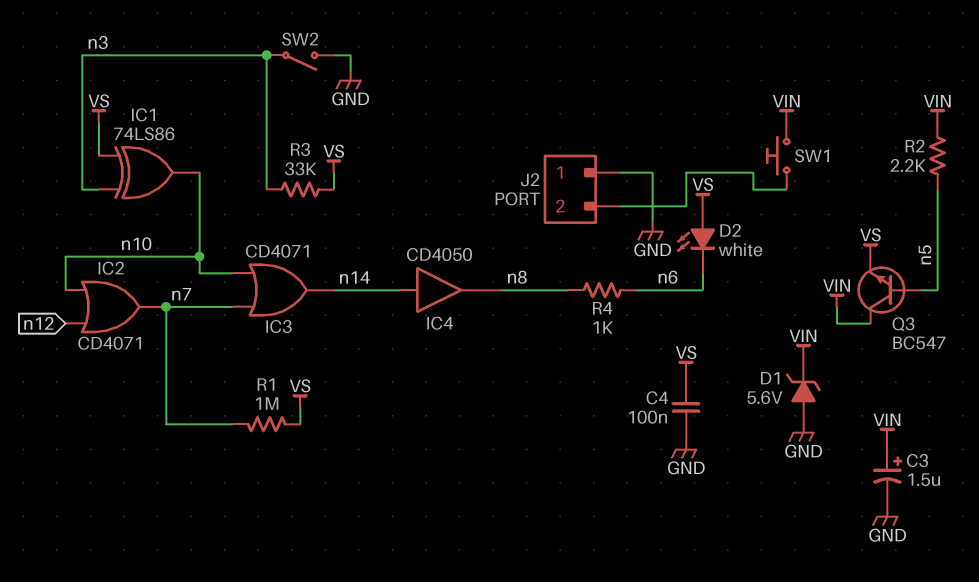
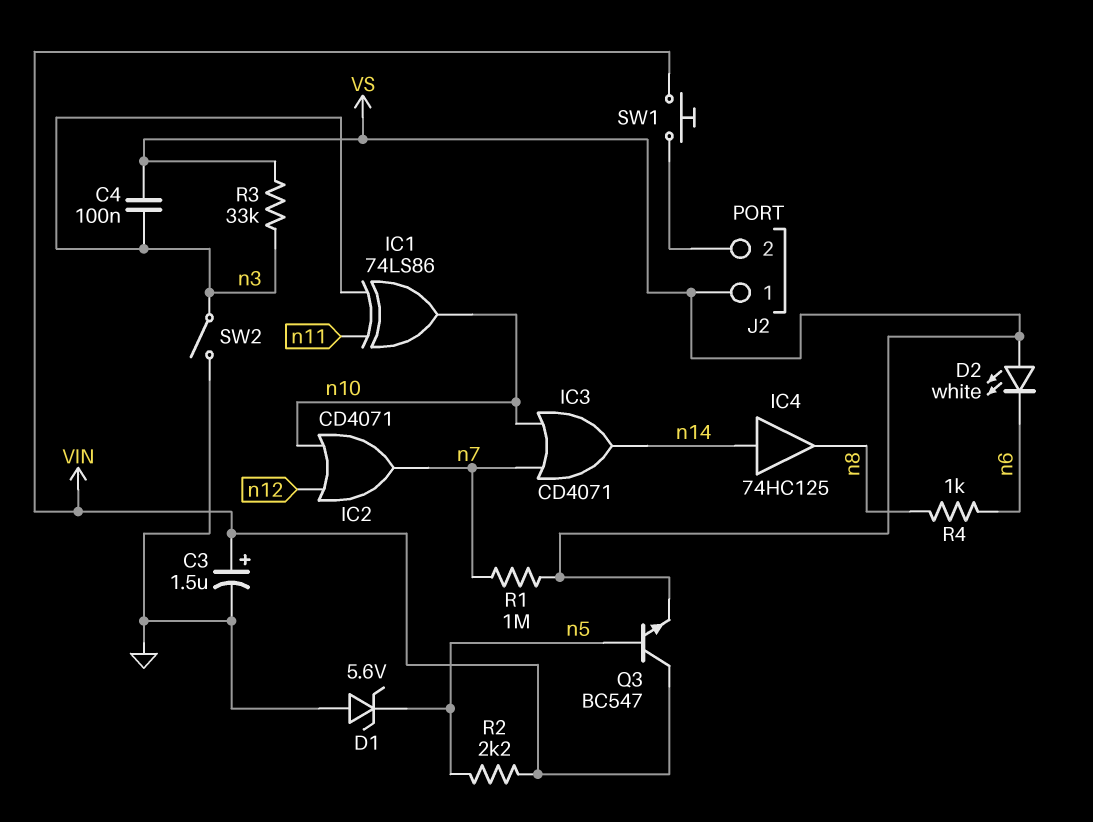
C4: 100nF (GND, VS) -> 100nF (VS, n3)
D1: zener 5.6V (A GND, K VIN) -> zener 5.6V (A GND, K n5)
IC1: XOR 74LS86 (in VS, in n3, out n10) -> XOR 74LS86 (in n3, in n11, out n10)
IC4: buffer CD4050 (in n14, out n8) -> buffer 74HC125 (in n14, out n8)
J2 pin 1: GND -> VS

